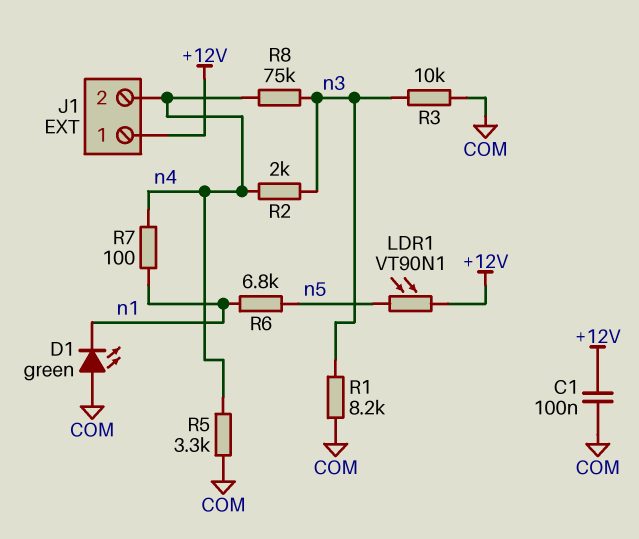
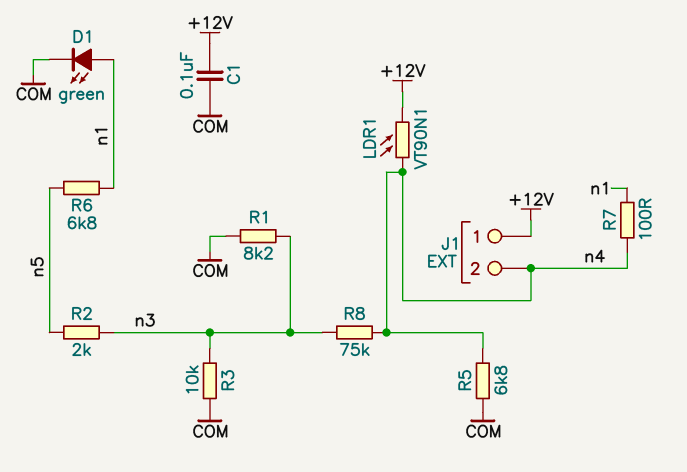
D1: LED green (A COM, K n1) -> LED green (A n1, K COM)
LDR1: VT90N1 (+12V, n5) -> VT90N1 (+12V, n4)
R2: 2k (n3, n4) -> 2k (n3, n5)
R5: 3.3k (COM, n4) -> 6.8k (COM, n4)

